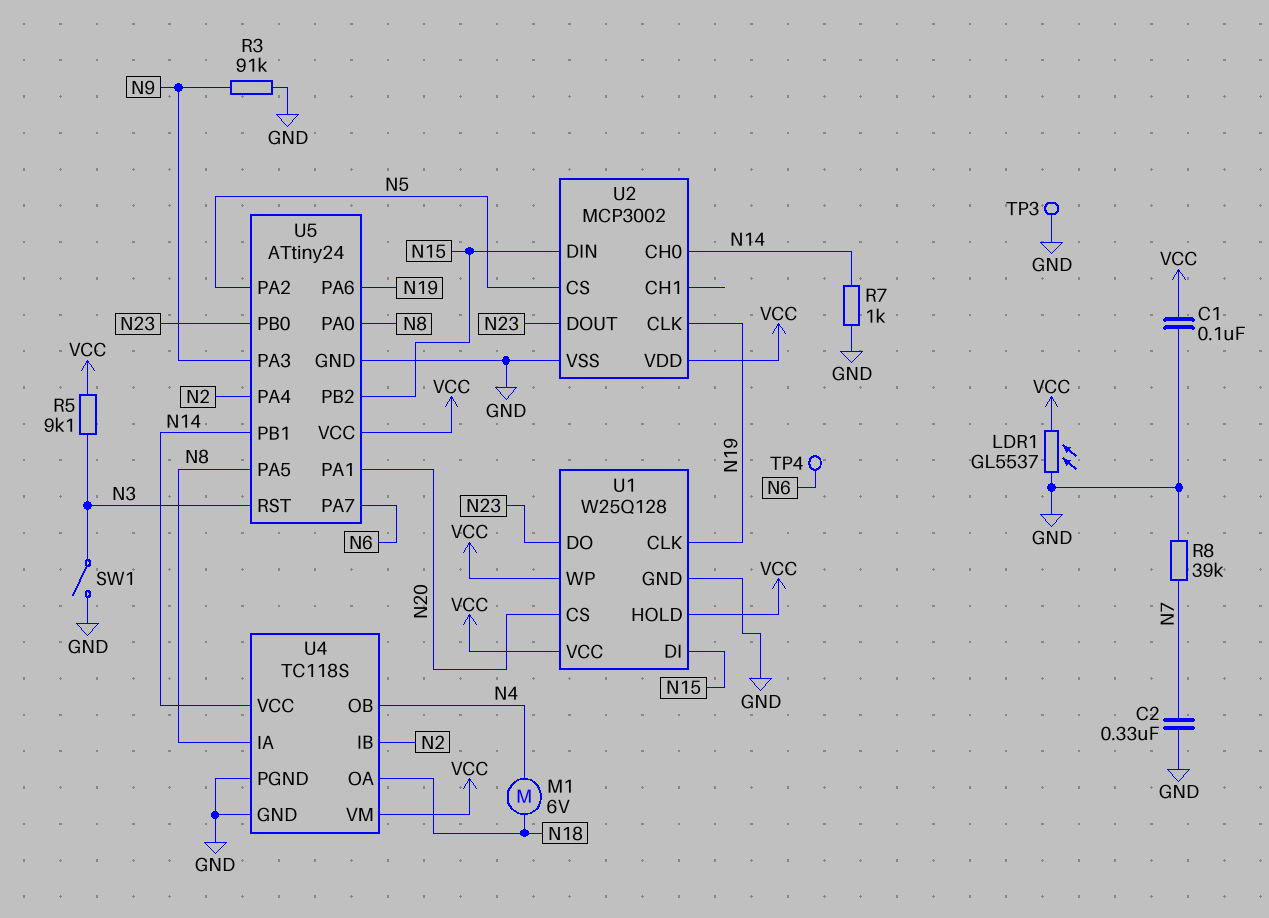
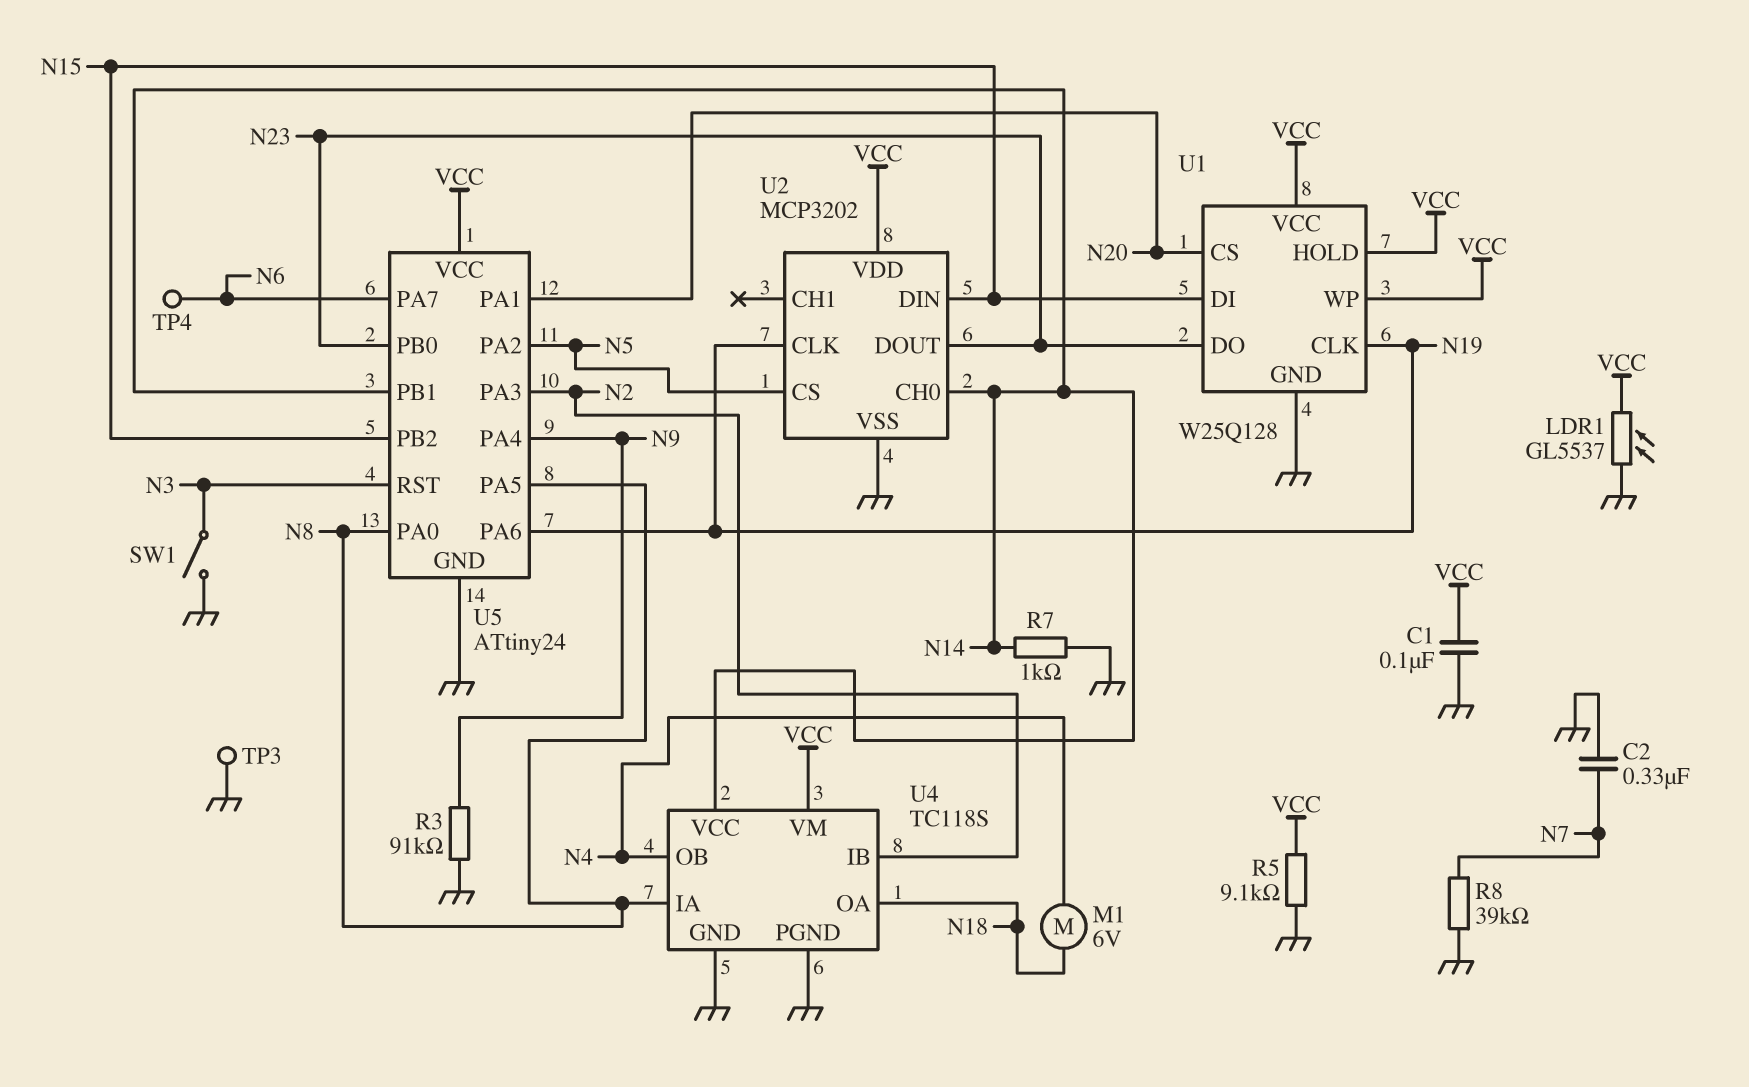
R5: 9.1k (N3, VCC) -> 9.1k (GND, VCC)
U2: MCP3002 -> MCP3202
U5 pin PA3: N9 -> N2
U5 pin PA4: N2 -> N9

